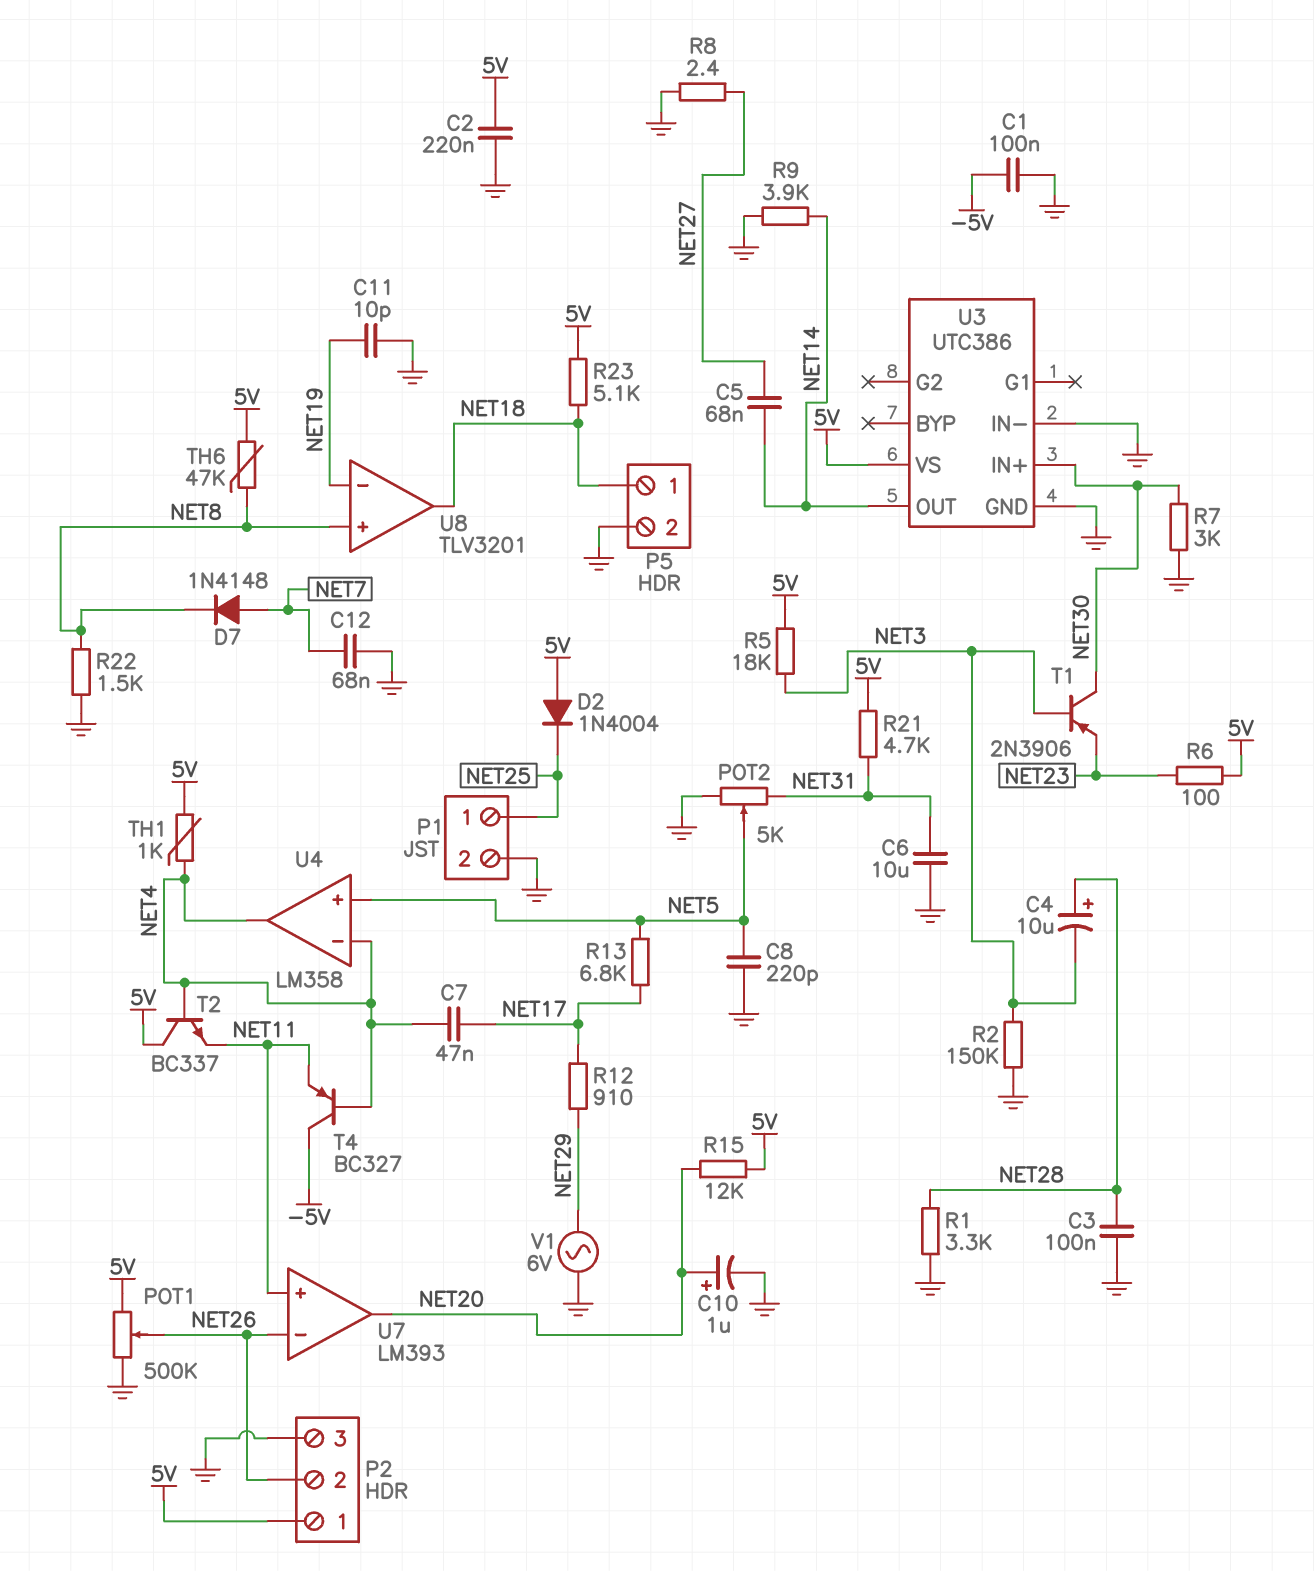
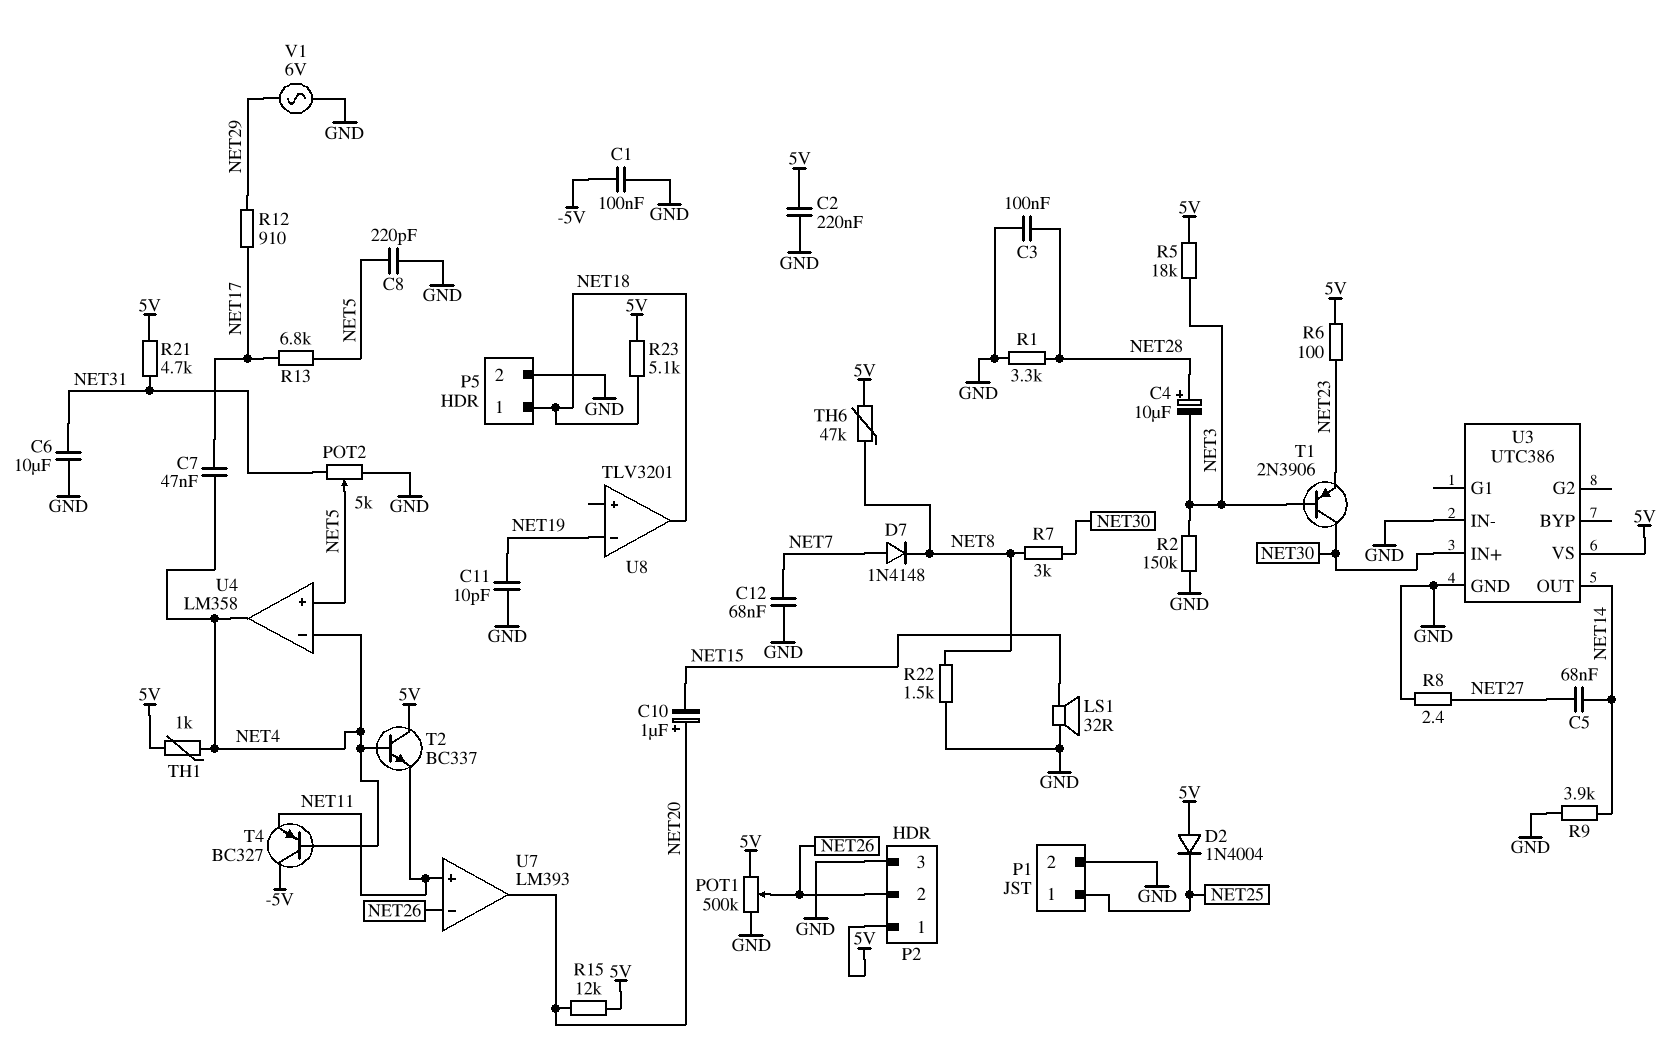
C10: 1uF (plus NET20, minus GND) -> 1uF (plus NET20, minus NET15)
LS1: none -> speaker 32R (GND, NET15)
R7: 3k (GND, NET30) -> 3k (NET8, NET30)
U8 pin in+: NET8 -> none

